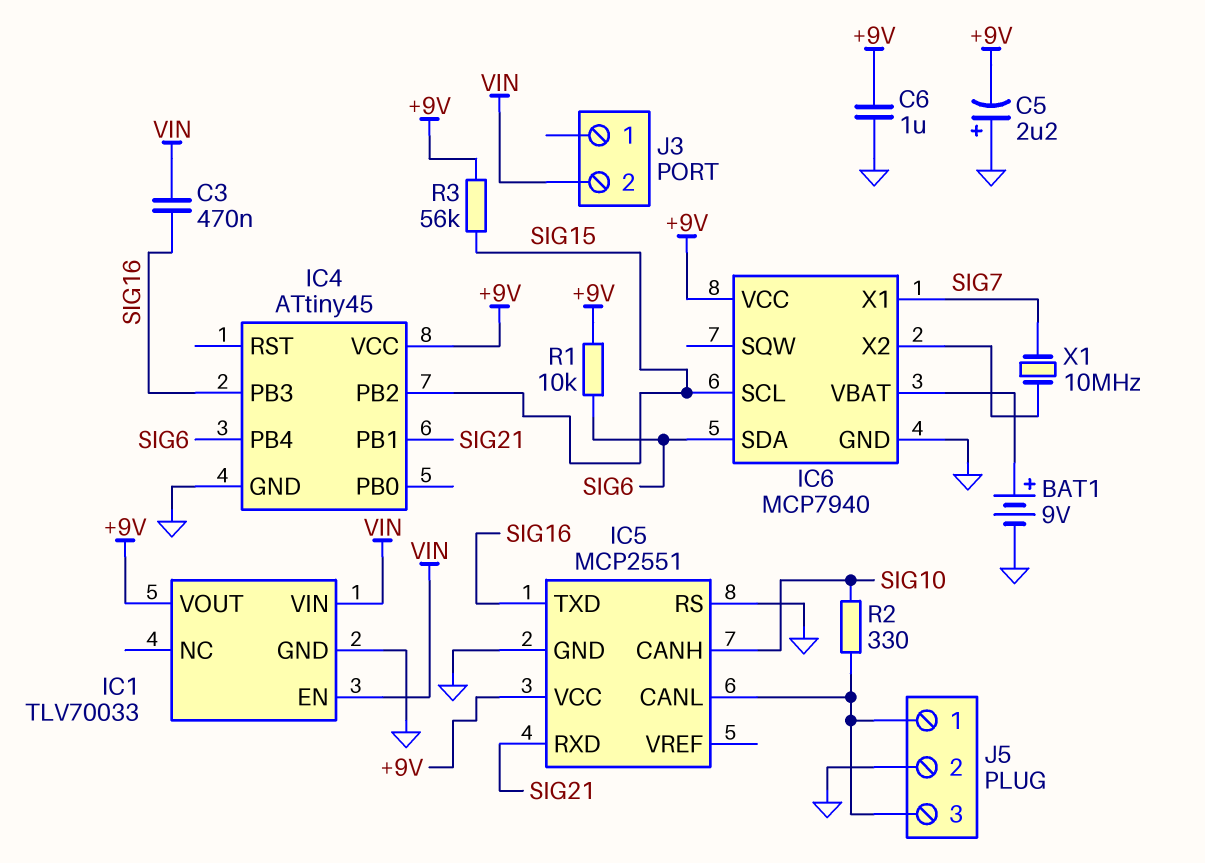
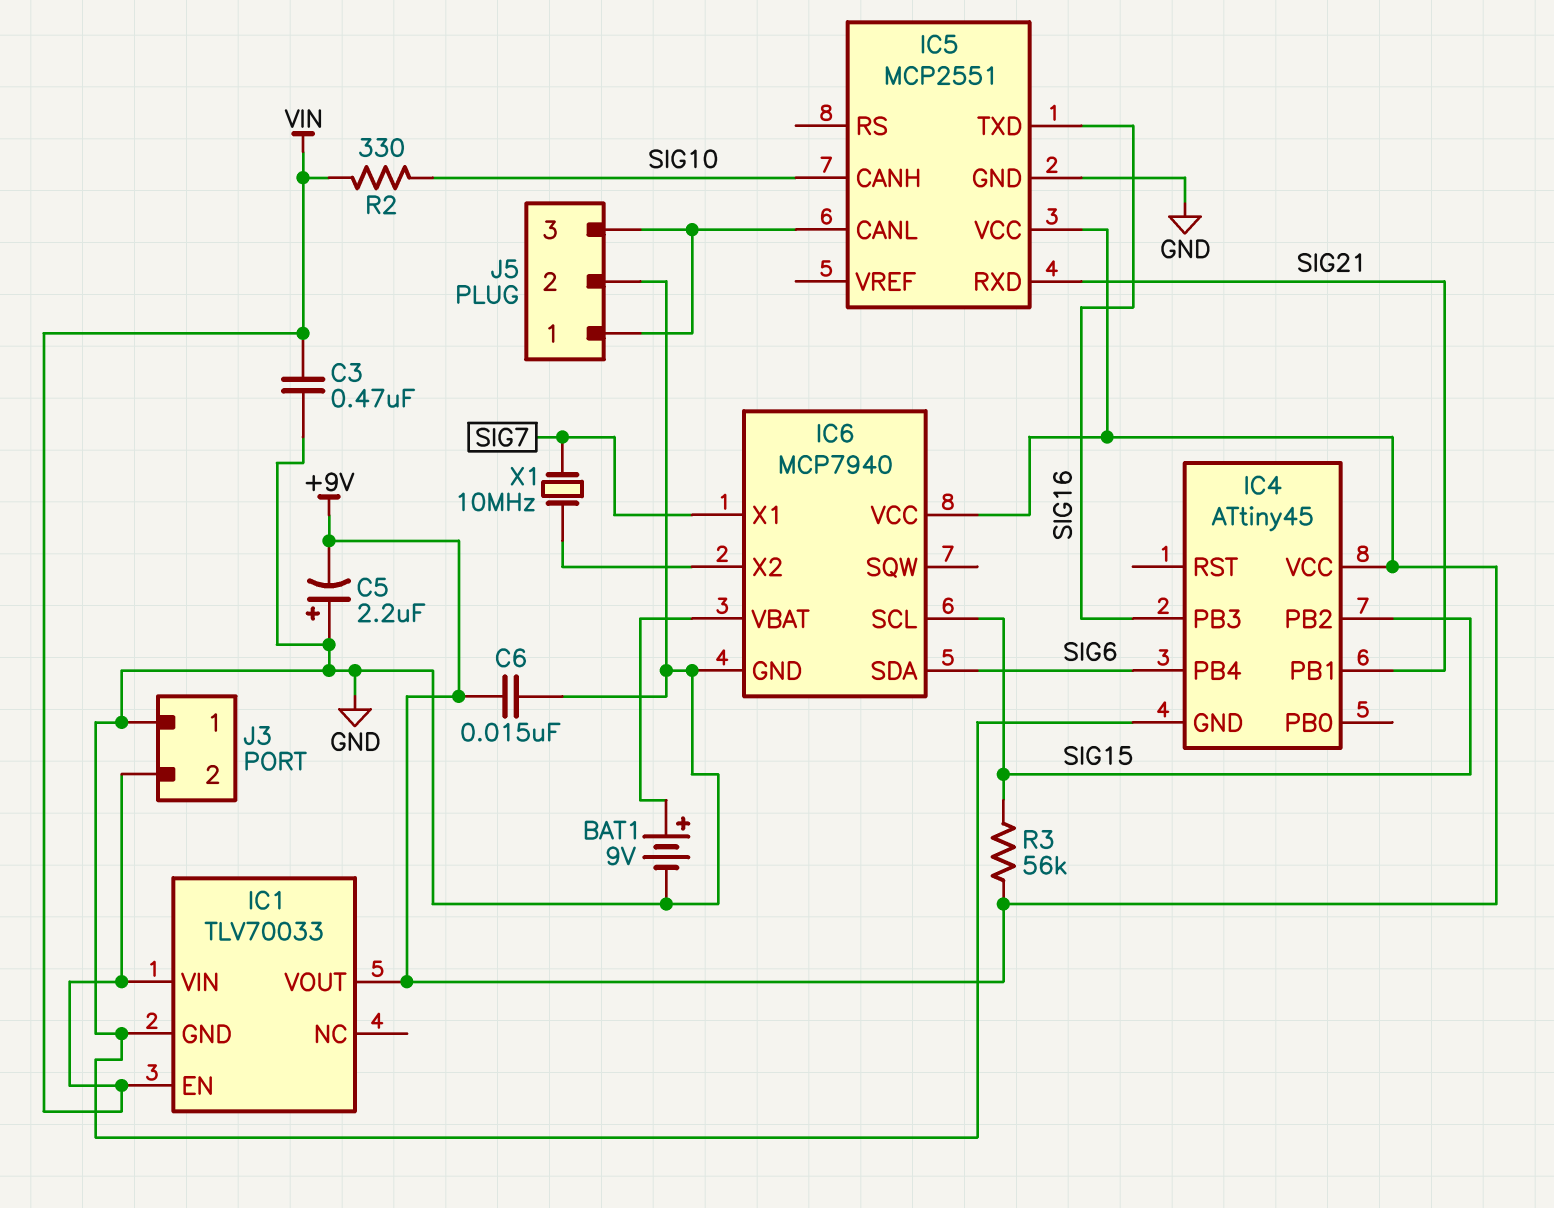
C3: 470nF (SIG16, VIN) -> 470nF (GND, VIN)
C6: 1uF (+9V, GND) -> 15nF (+9V, GND)
IC5 pin RS: GND -> none
J3 pin 1: none -> GND
R1: 10k (+9V, SIG6) -> none
R2: 330 (IC5/CANL, SIG10) -> 330 (SIG10, VIN)

